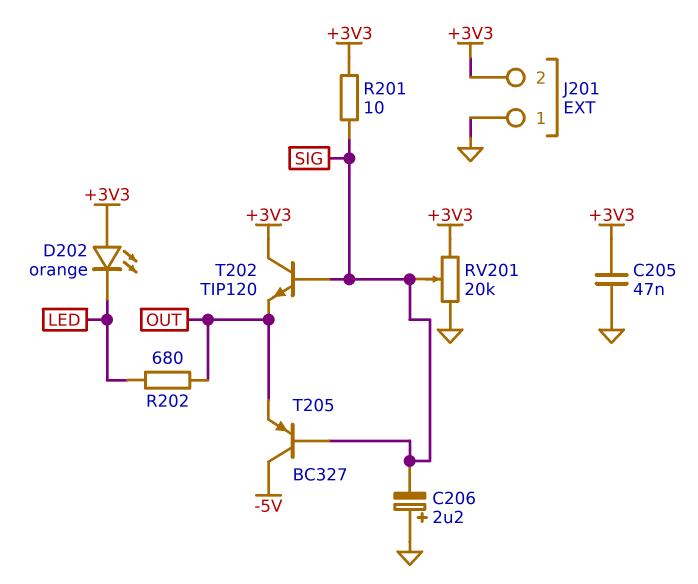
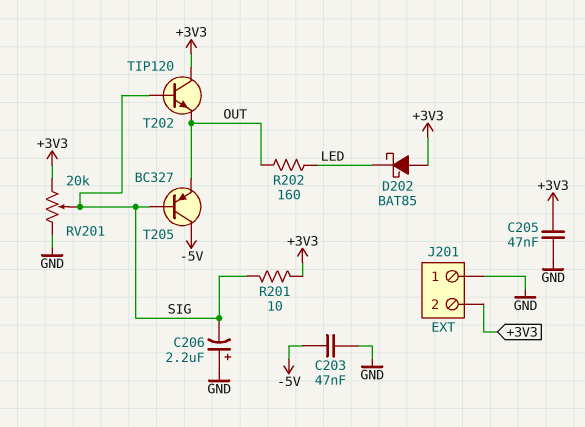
C203: none -> 47nF (-5V, GND)
D202: LED orange (A +3V3, K LED) -> schottky BAT85 (A +3V3, K LED)
R202: 680 (LED, OUT) -> 160 (LED, OUT)

